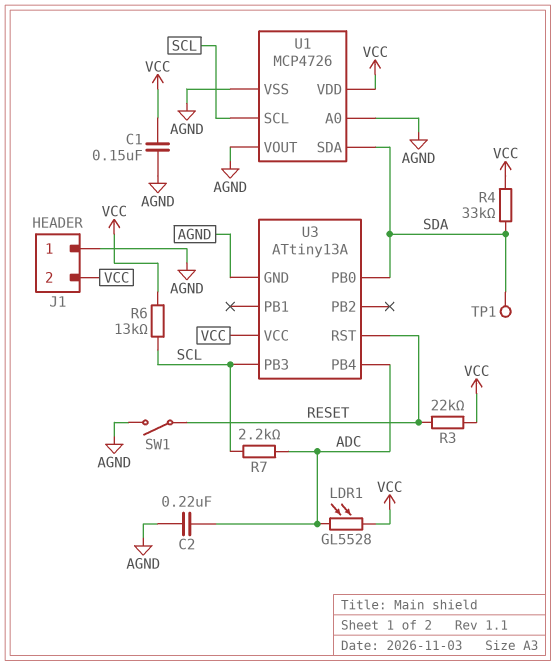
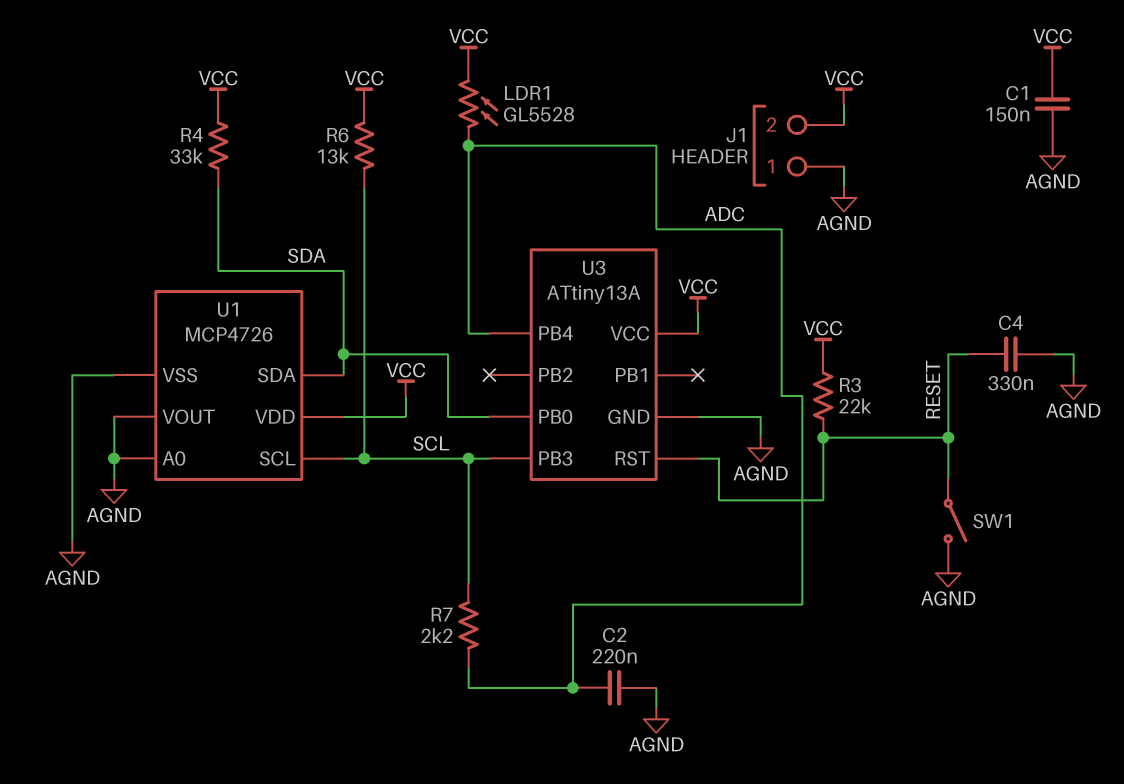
C4: none -> 330nF (AGND, RESET)
TP1: test point (SDA) -> none

